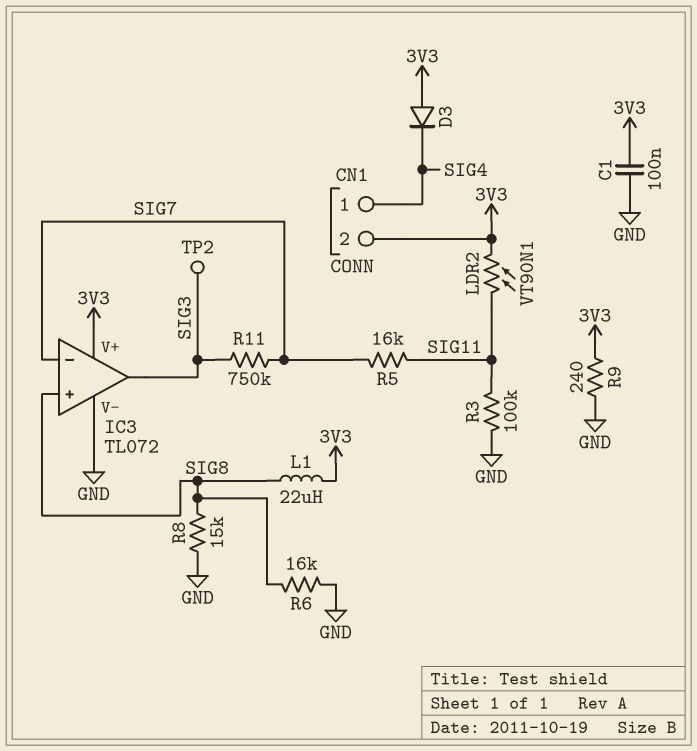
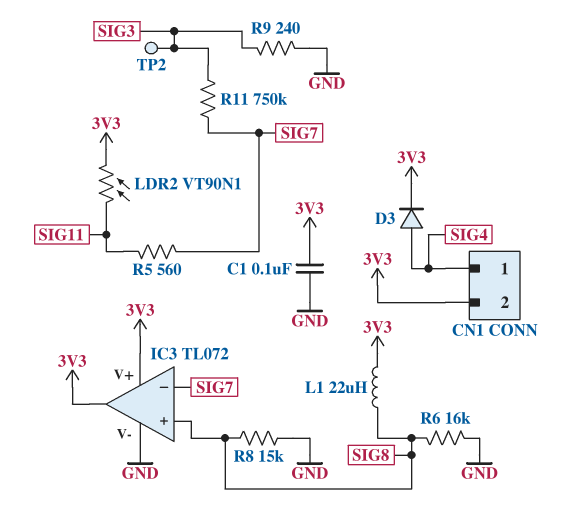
D3: diode (A 3V3, K SIG4) -> diode (A SIG4, K 3V3)
IC3 pin out: SIG3 -> 3V3
R3: 100k (GND, SIG11) -> none
R5: 16k (SIG7, SIG11) -> 560 (SIG7, SIG11)
R9: 240 (3V3, GND) -> 240 (GND, SIG3)

